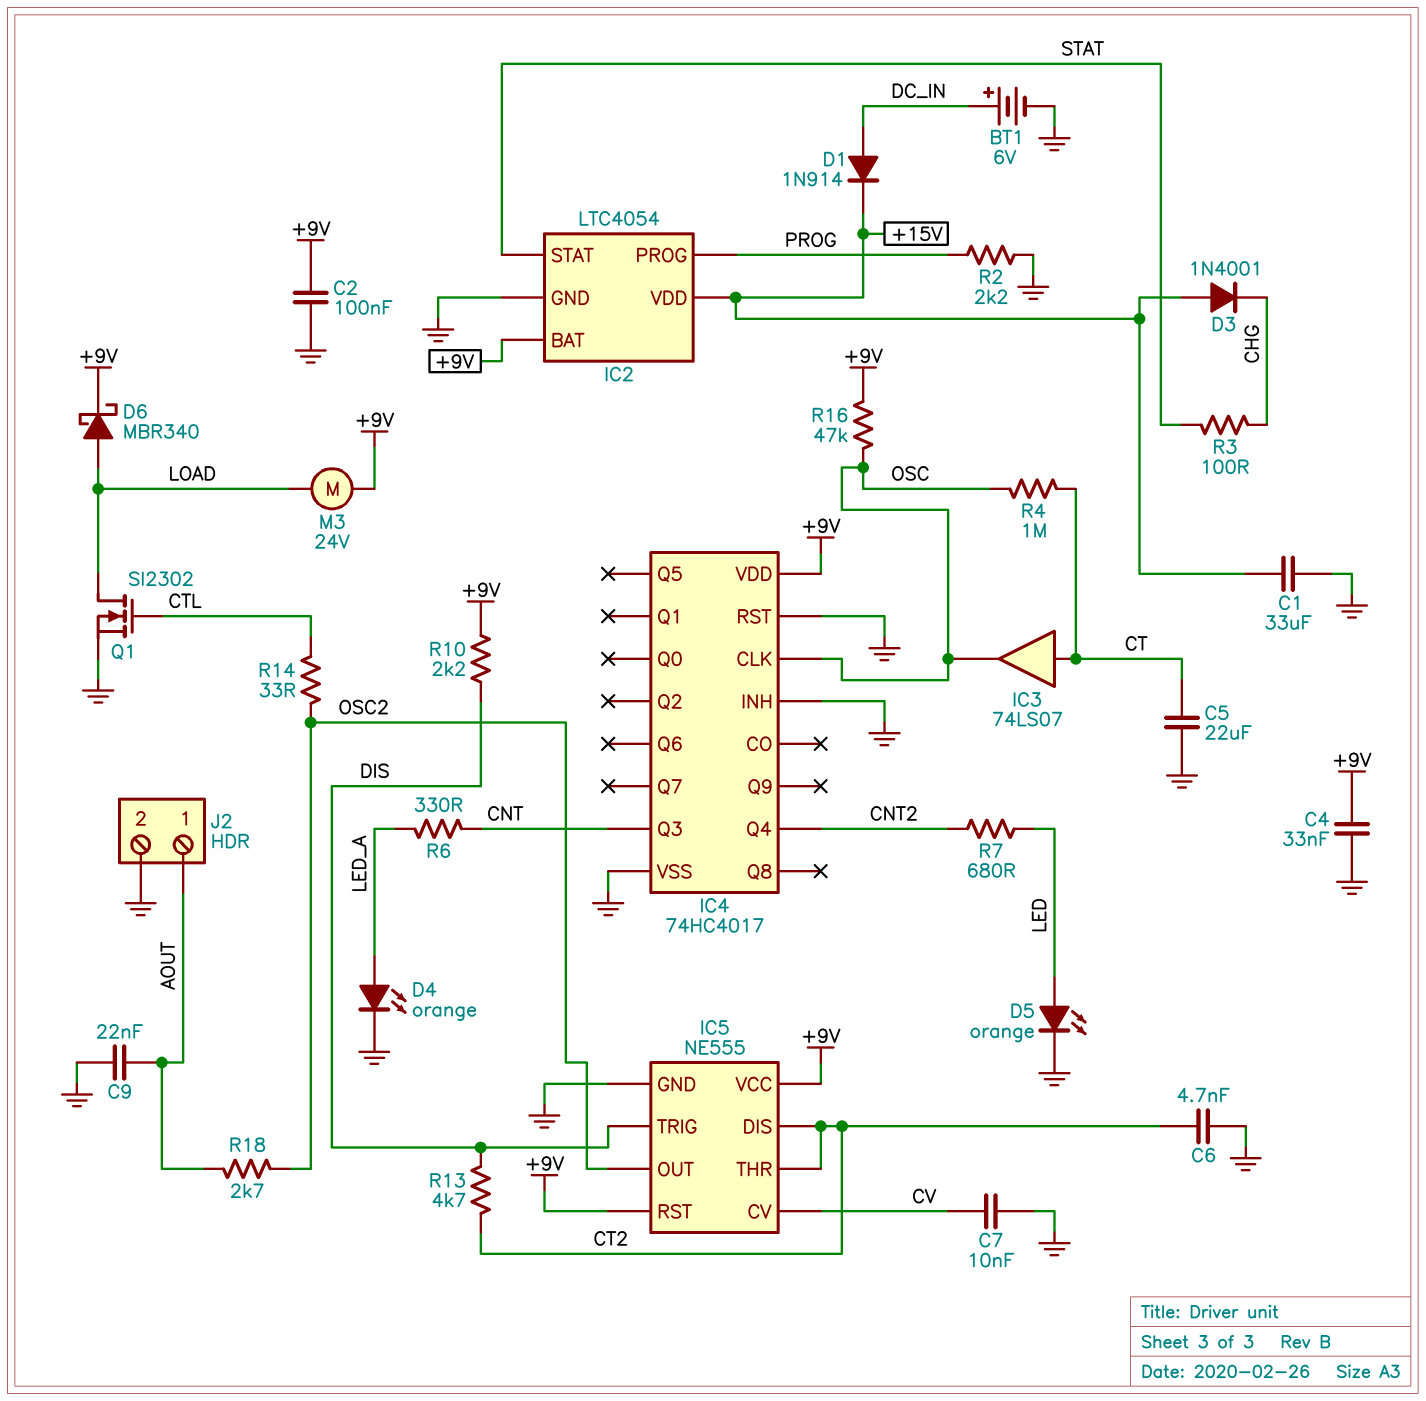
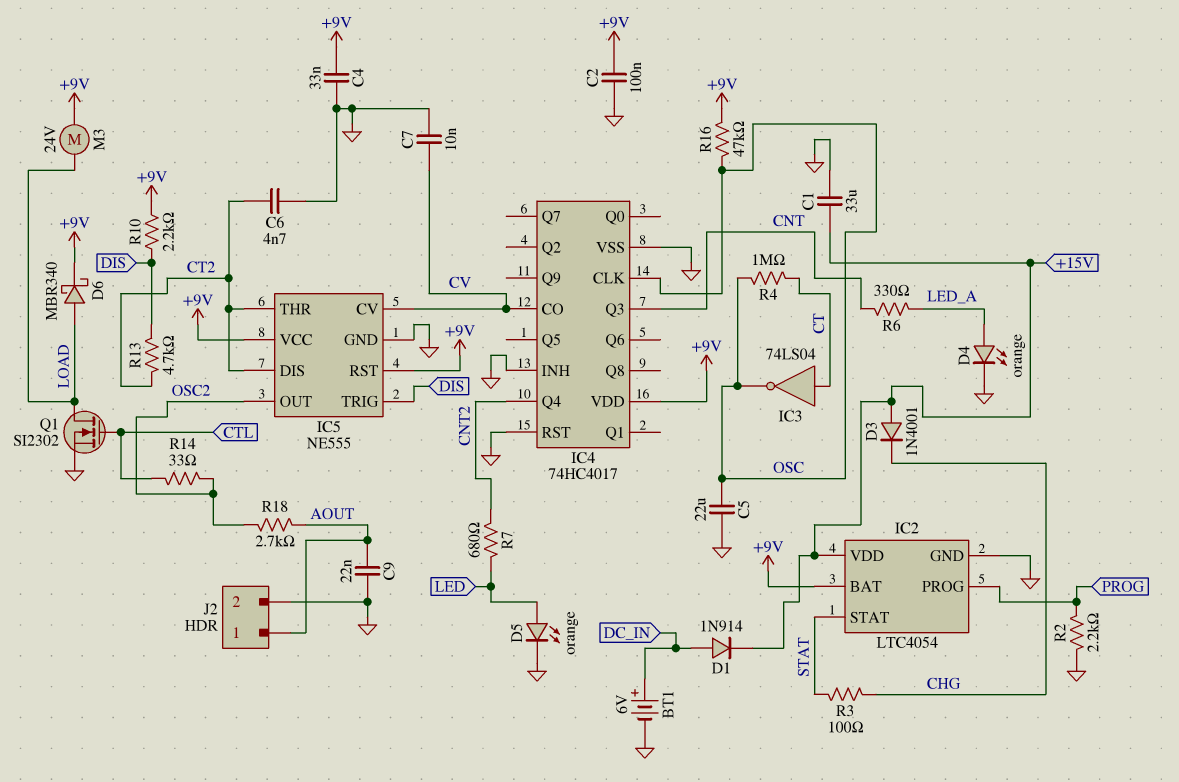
C5: 22uF (CT, GND) -> 22uF (GND, OSC)
IC3: buffer 74LS07 (in CT, out OSC) -> NOT 74LS04 (in CT, out OSC)
IC4 pin CO: none -> CV

